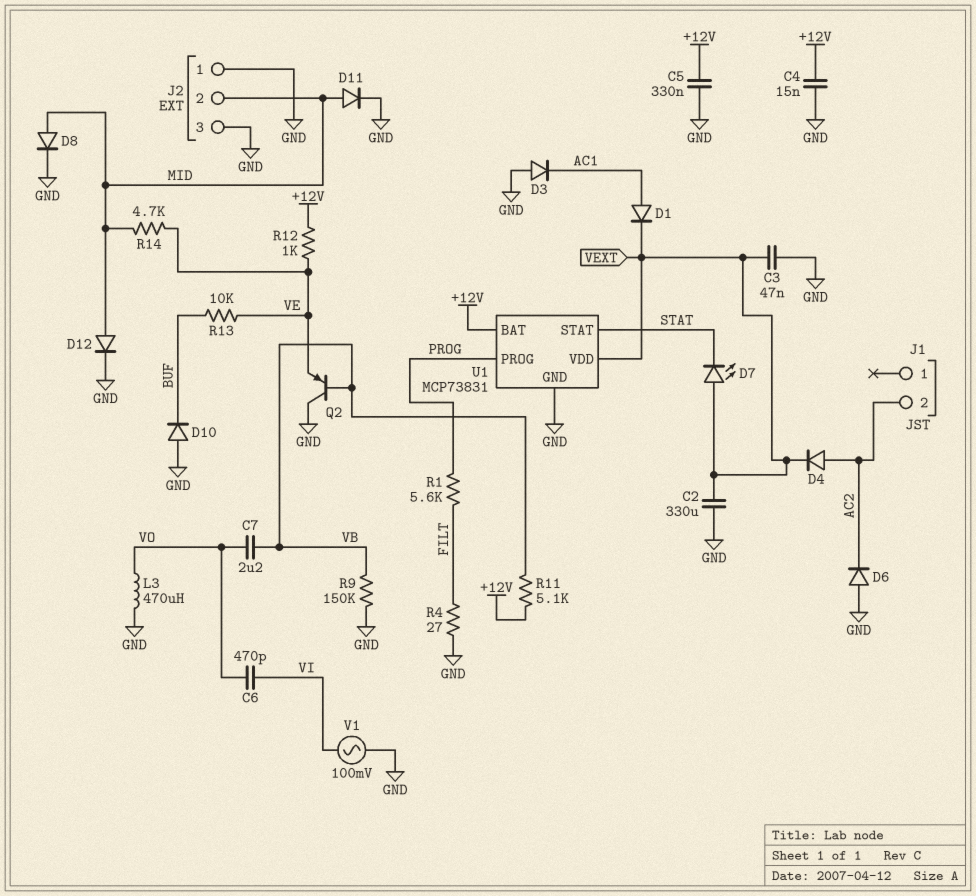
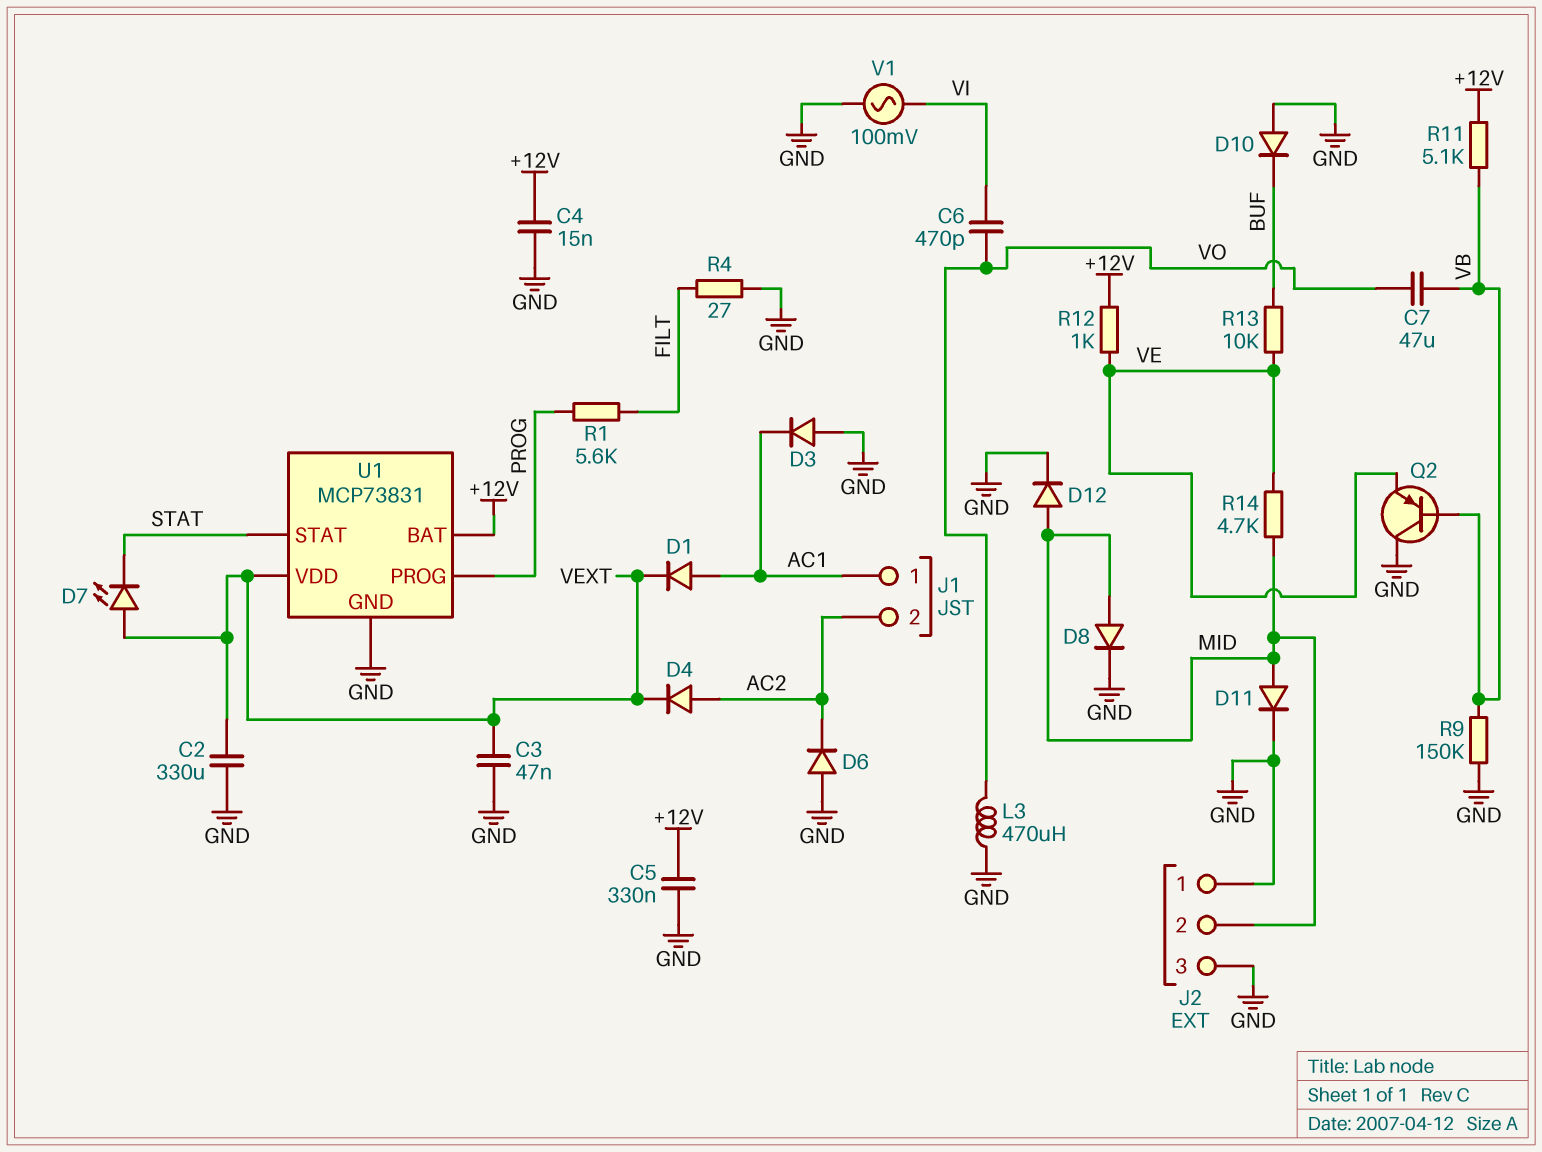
C7: 2.2uF (VB, VO) -> 47uF (VB, VO)
J1 pin 1: none -> AC1

